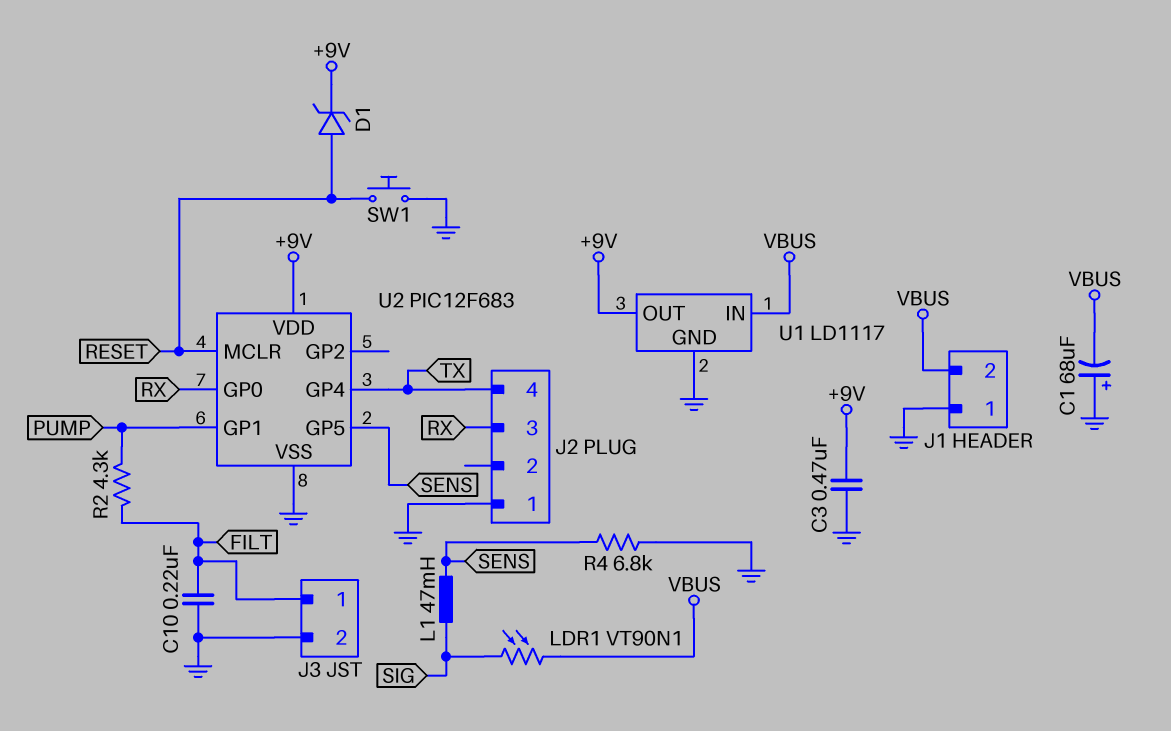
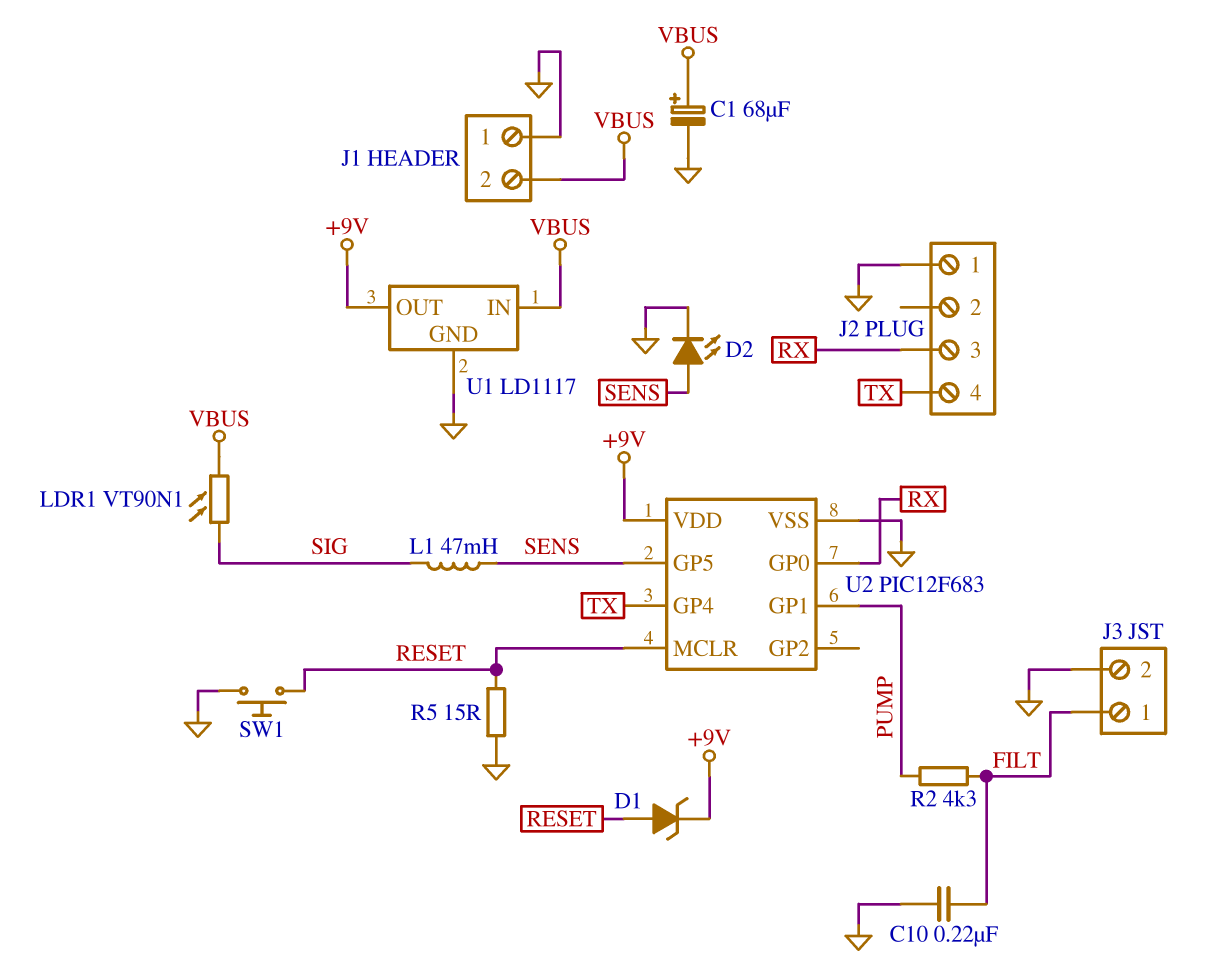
C1: 68uF (plus GND, minus VBUS) -> 68uF (plus VBUS, minus GND)
C3: 470nF (+9V, GND) -> none
D2: none -> LED (A SENS, K GND)
R4: 6.8k (GND, SENS) -> none
R5: none -> 15 (GND, RESET)

